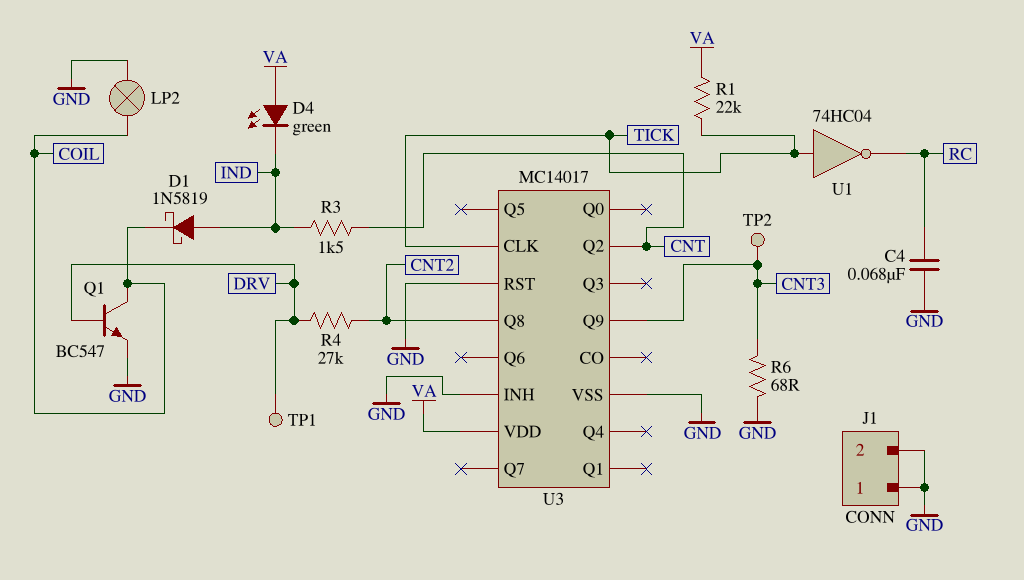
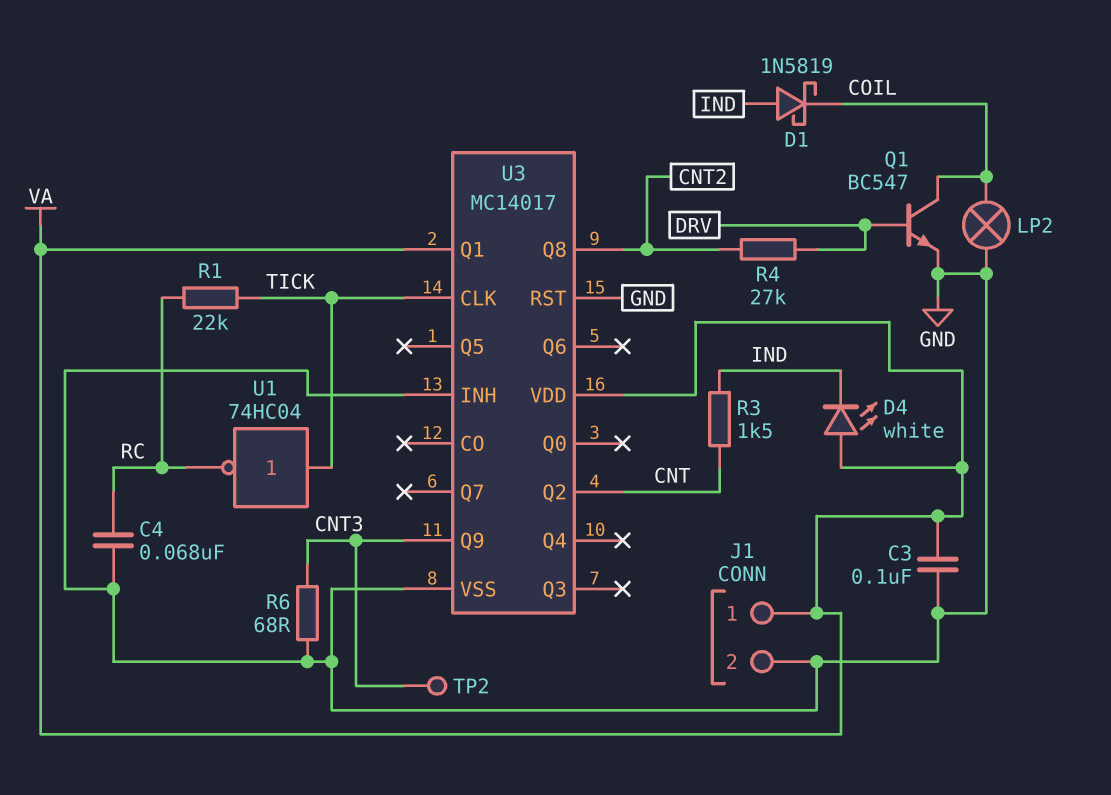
C3: none -> 100nF (GND, VA)
D4: LED green (A VA, K IND) -> LED white (A VA, K IND)
J1 pin 1: GND -> VA
R1: 22k (TICK, VA) -> 22k (RC, TICK)
TP1: test point (DRV) -> none
U3 pin Q1: none -> VA

